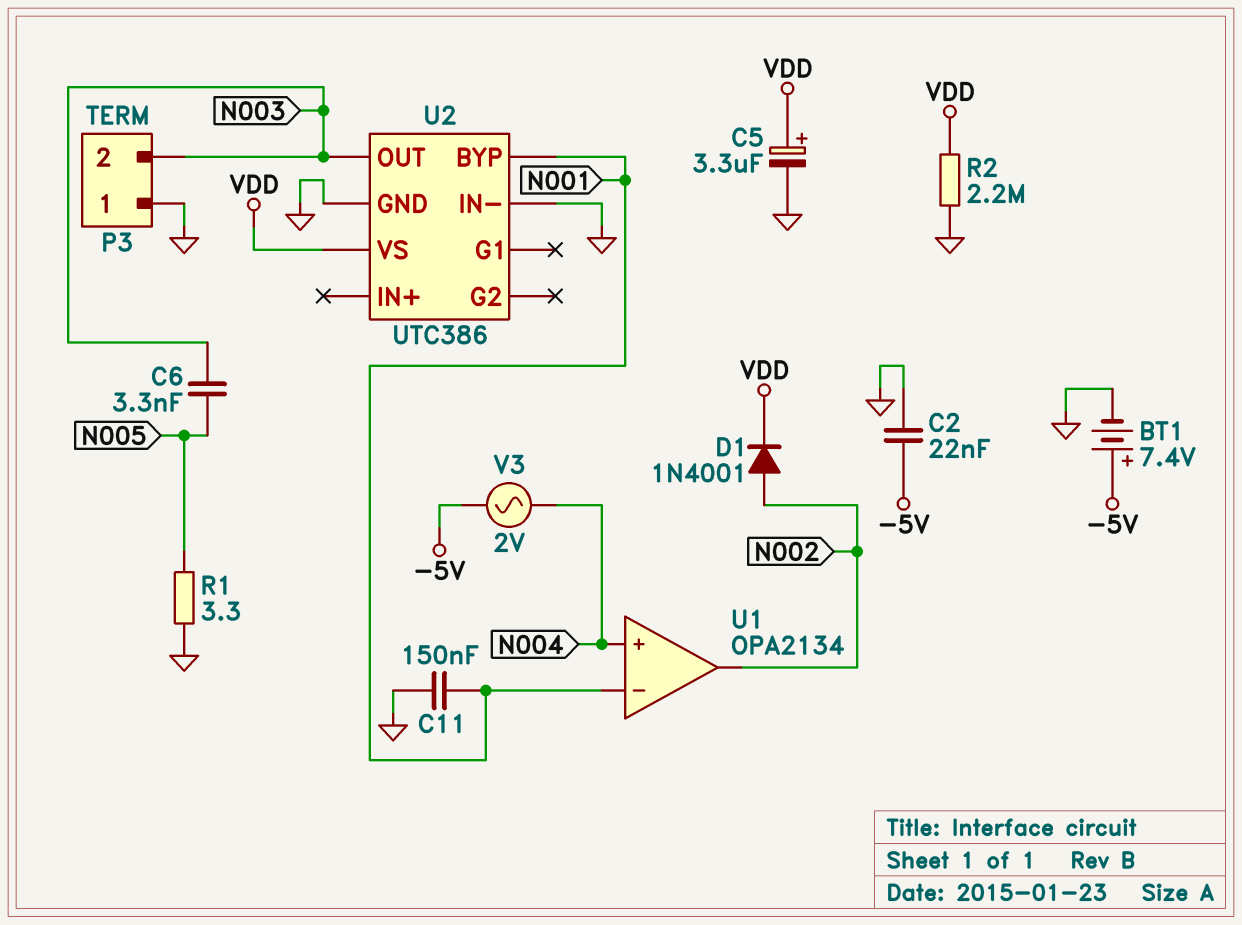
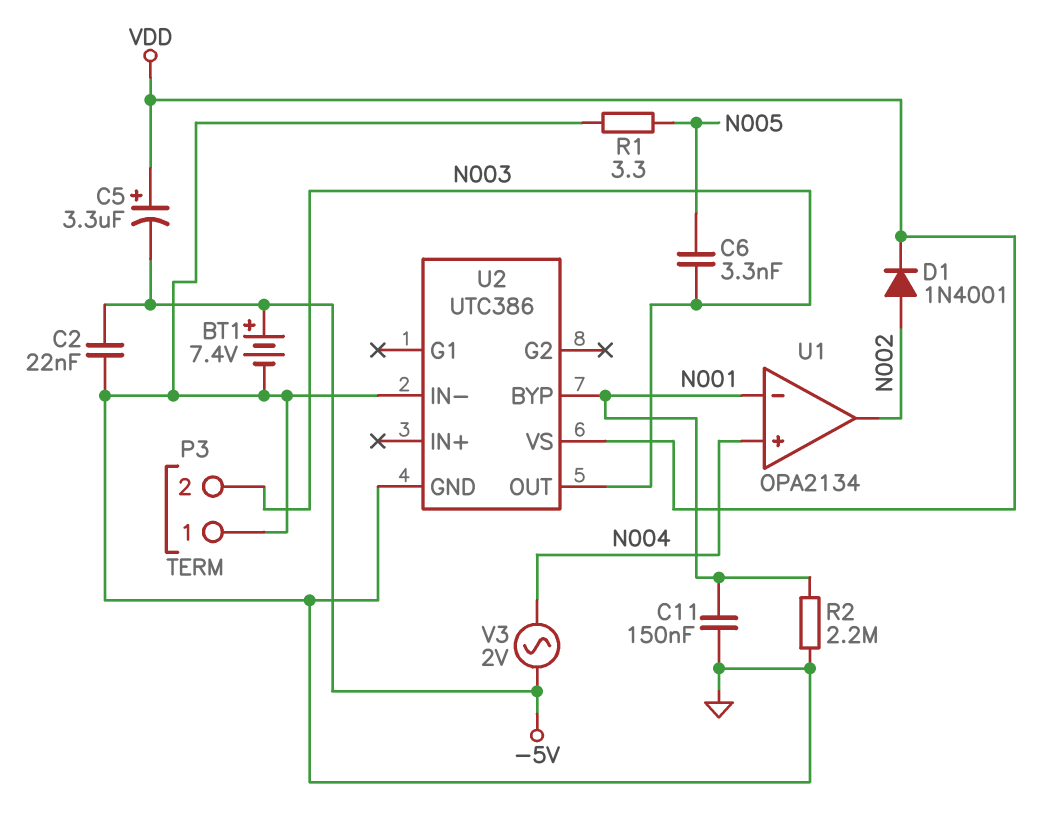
C5: 3.3uF (plus VDD, minus GND) -> 3.3uF (plus VDD, minus -5V)
R2: 2.2M (GND, VDD) -> 2.2M (GND, N001)

